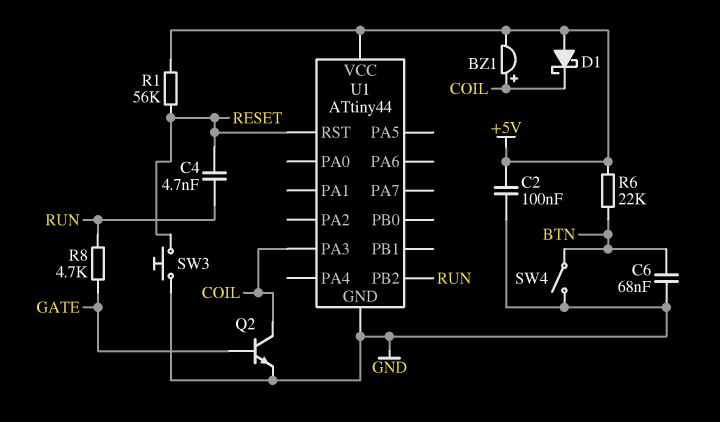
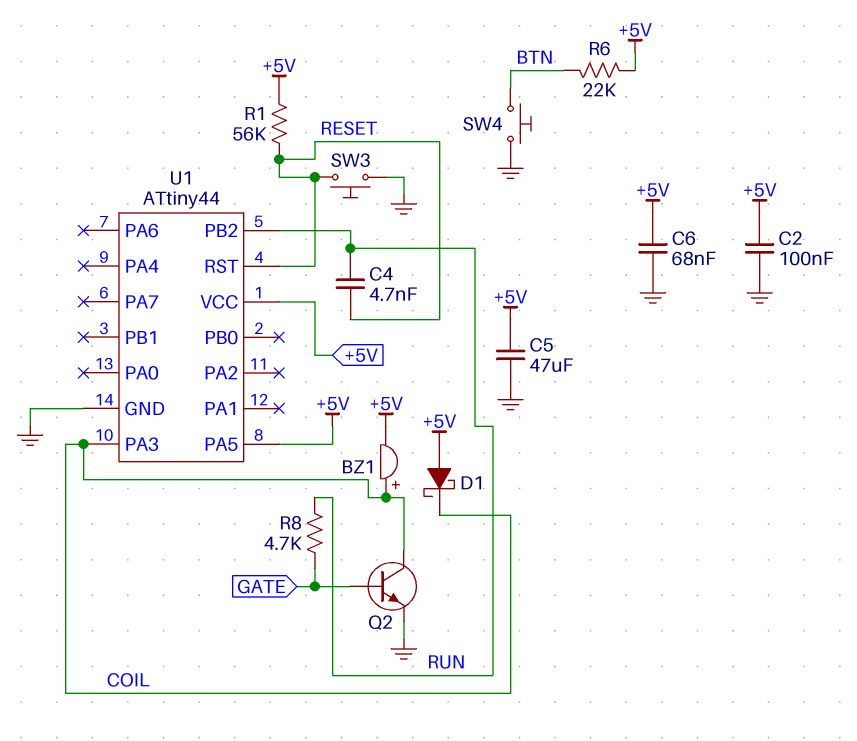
C5: none -> 47uF (+5V, GND)
C6: 68nF (BTN, GND) -> 68nF (+5V, GND)
SW4: switch (BTN, GND) -> button (BTN, GND)
U1 pin PA5: none -> +5V

